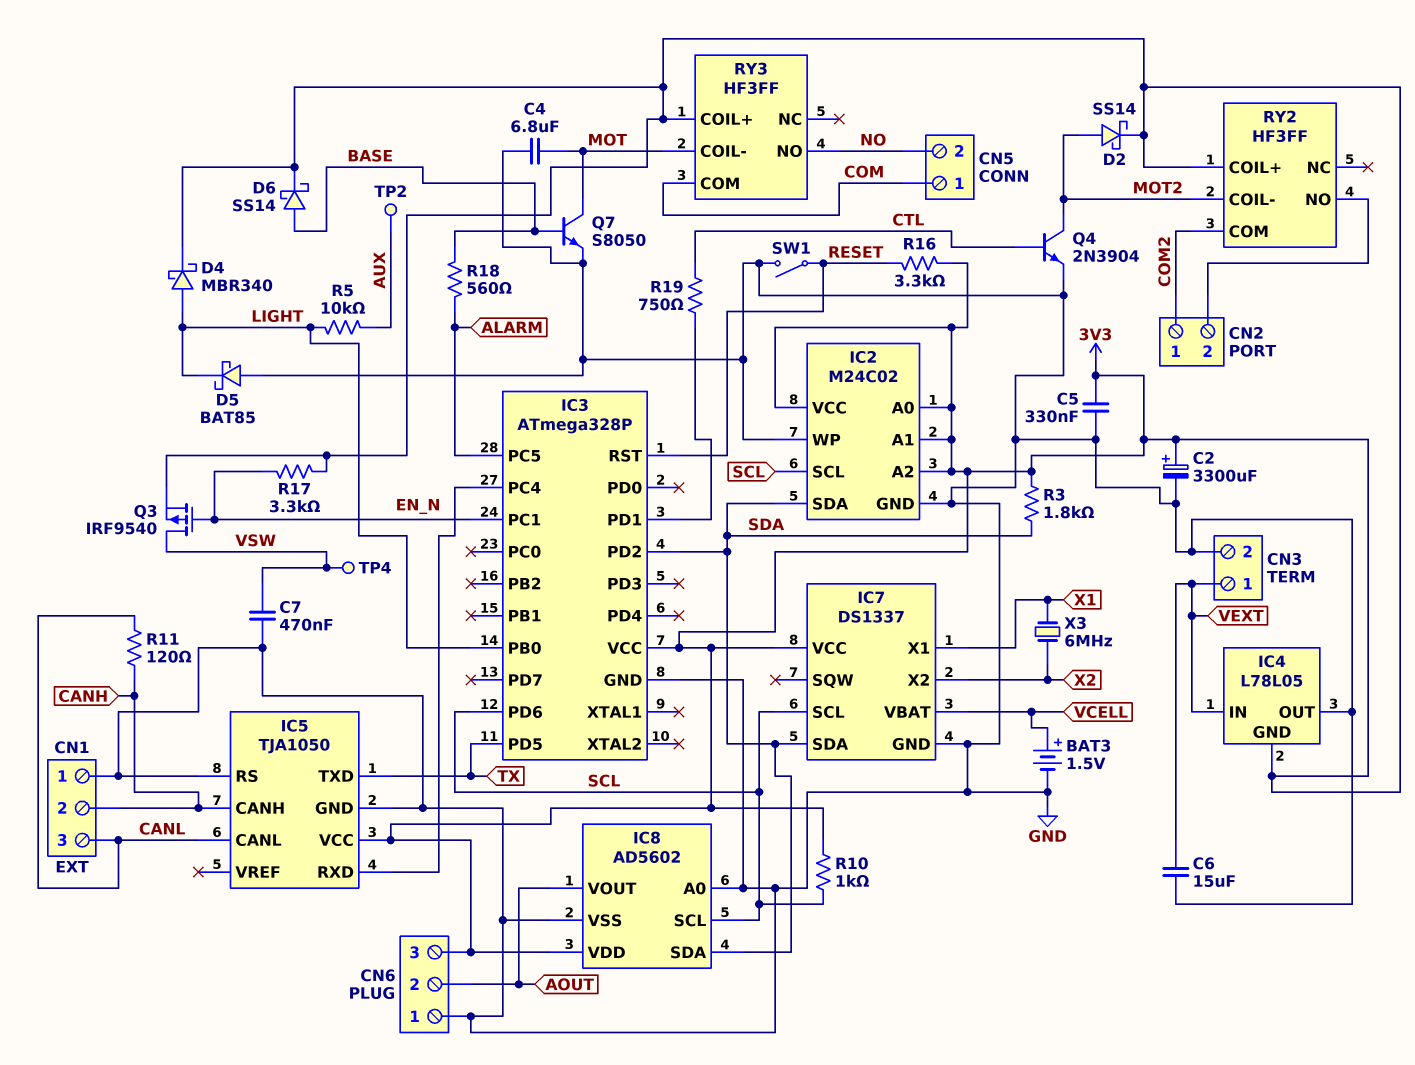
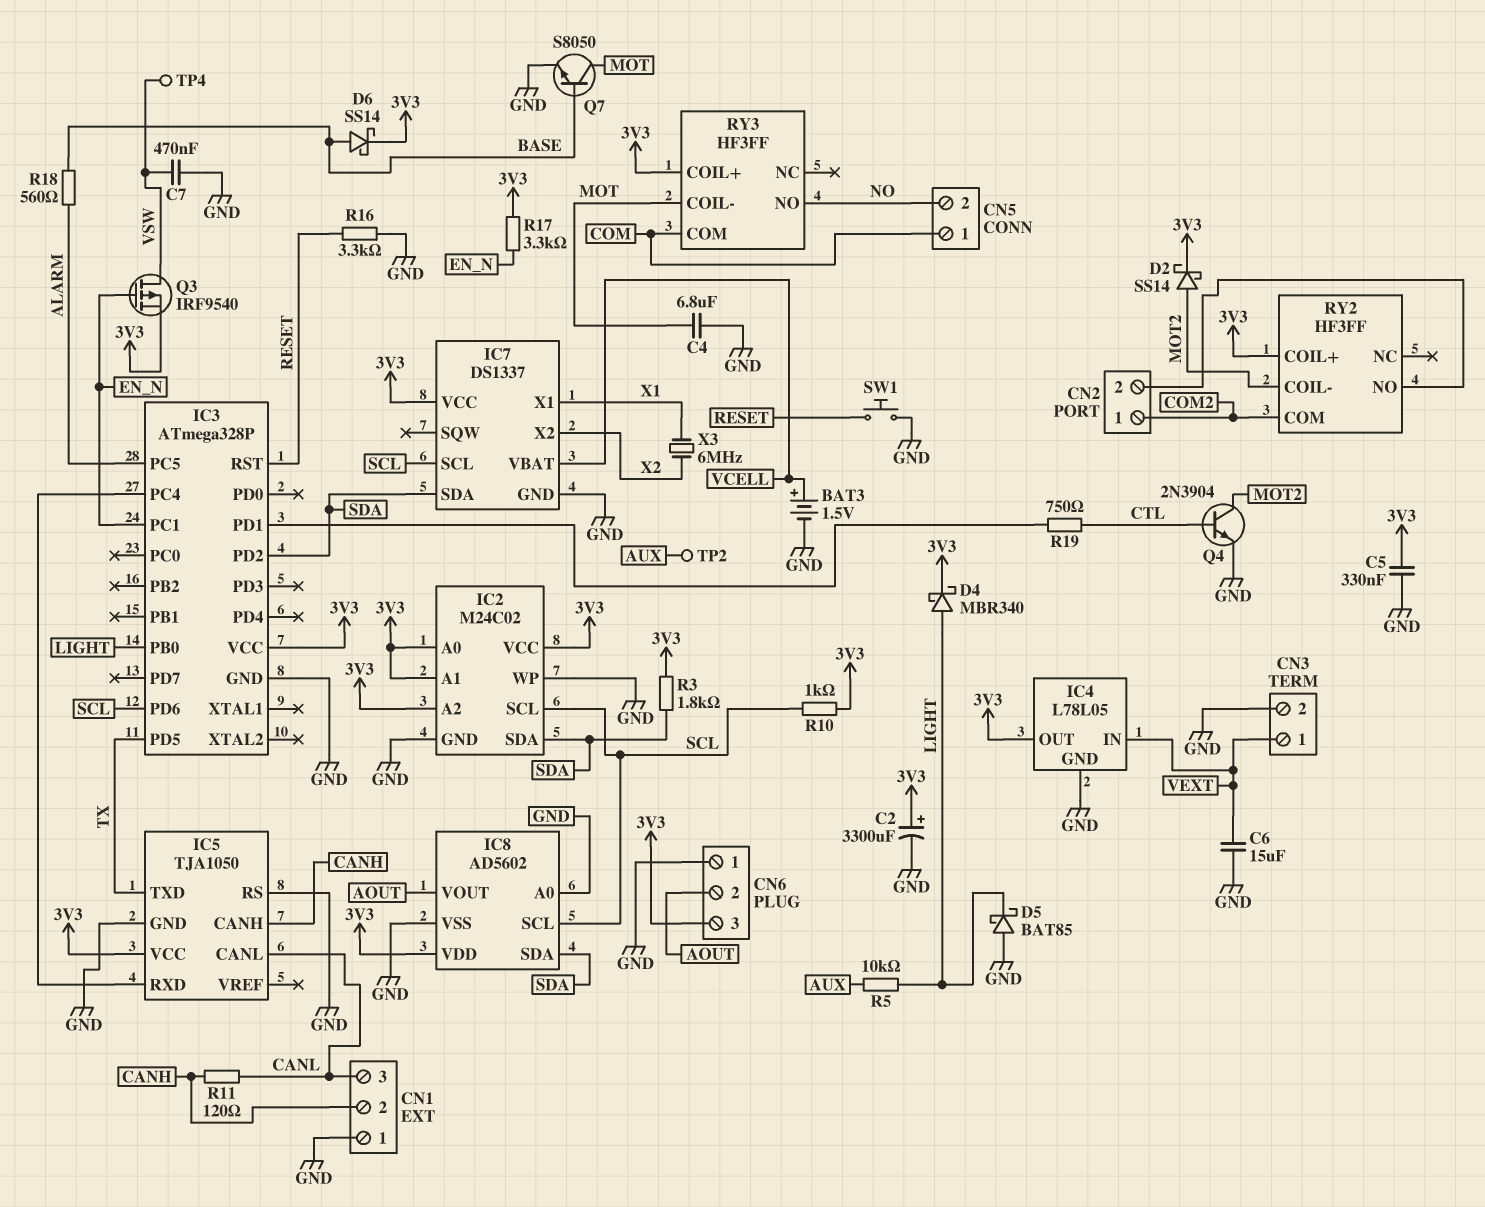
IC4 pin GND: 3V3 -> GND
IC4 pin OUT: GND -> 3V3
R16: 3.3k (3V3, RESET) -> 3.3k (GND, RESET)
SW1: switch (GND, RESET) -> button (GND, RESET)

